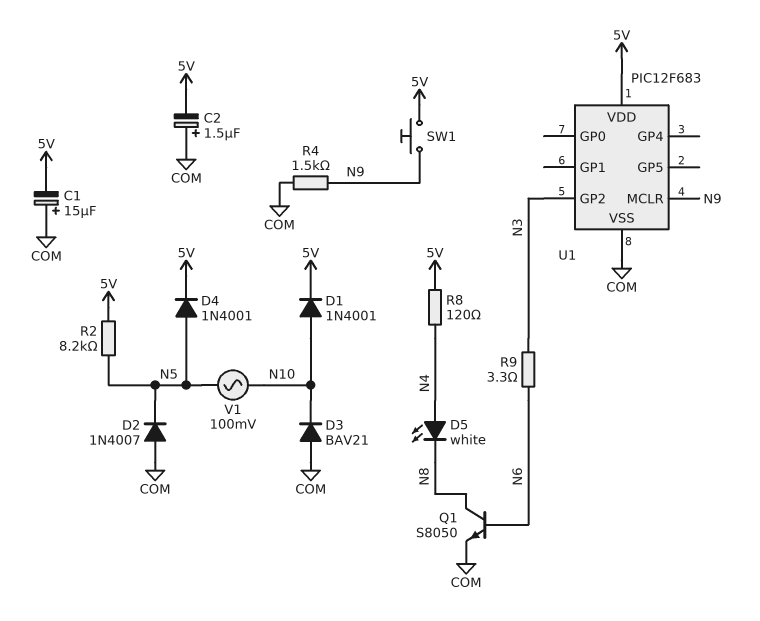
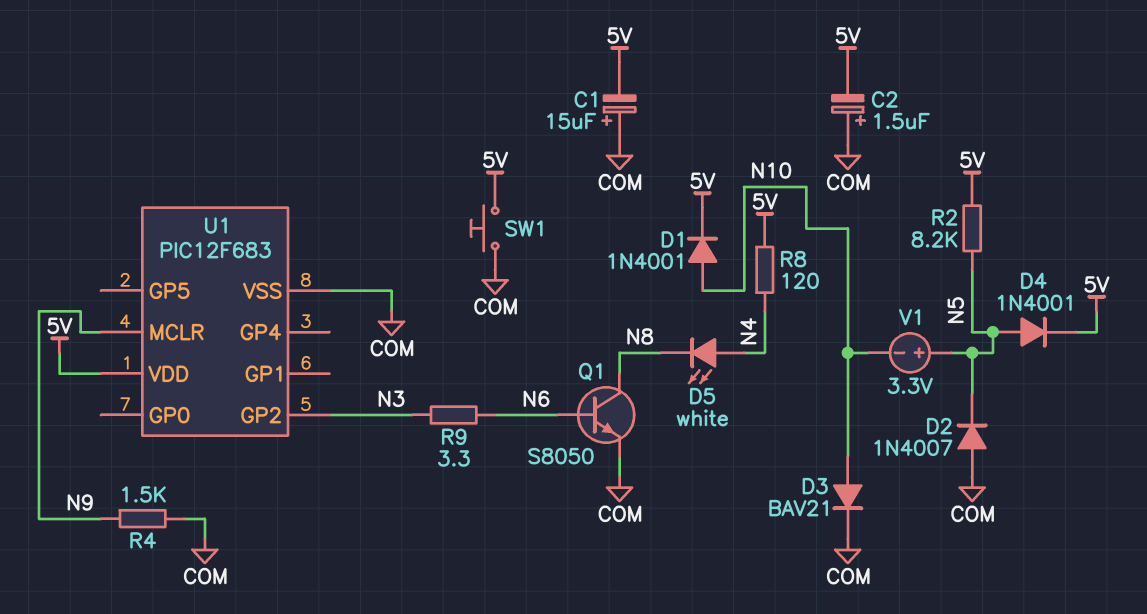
D3: diode BAV21 (A COM, K N10) -> diode BAV21 (A N10, K COM)
SW1: button (5V, N9) -> button (5V, COM)
V1: AC 100mV (N5, N10) -> 3.3V (plus N5, minus N10)

